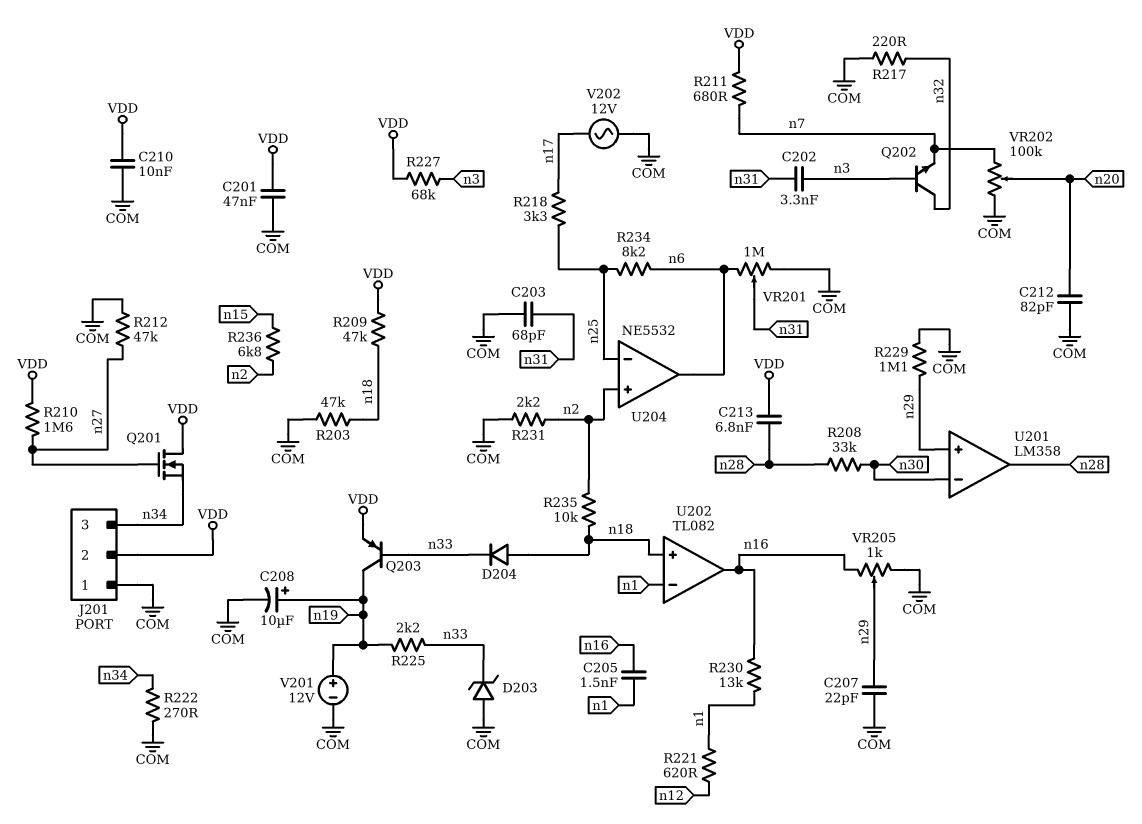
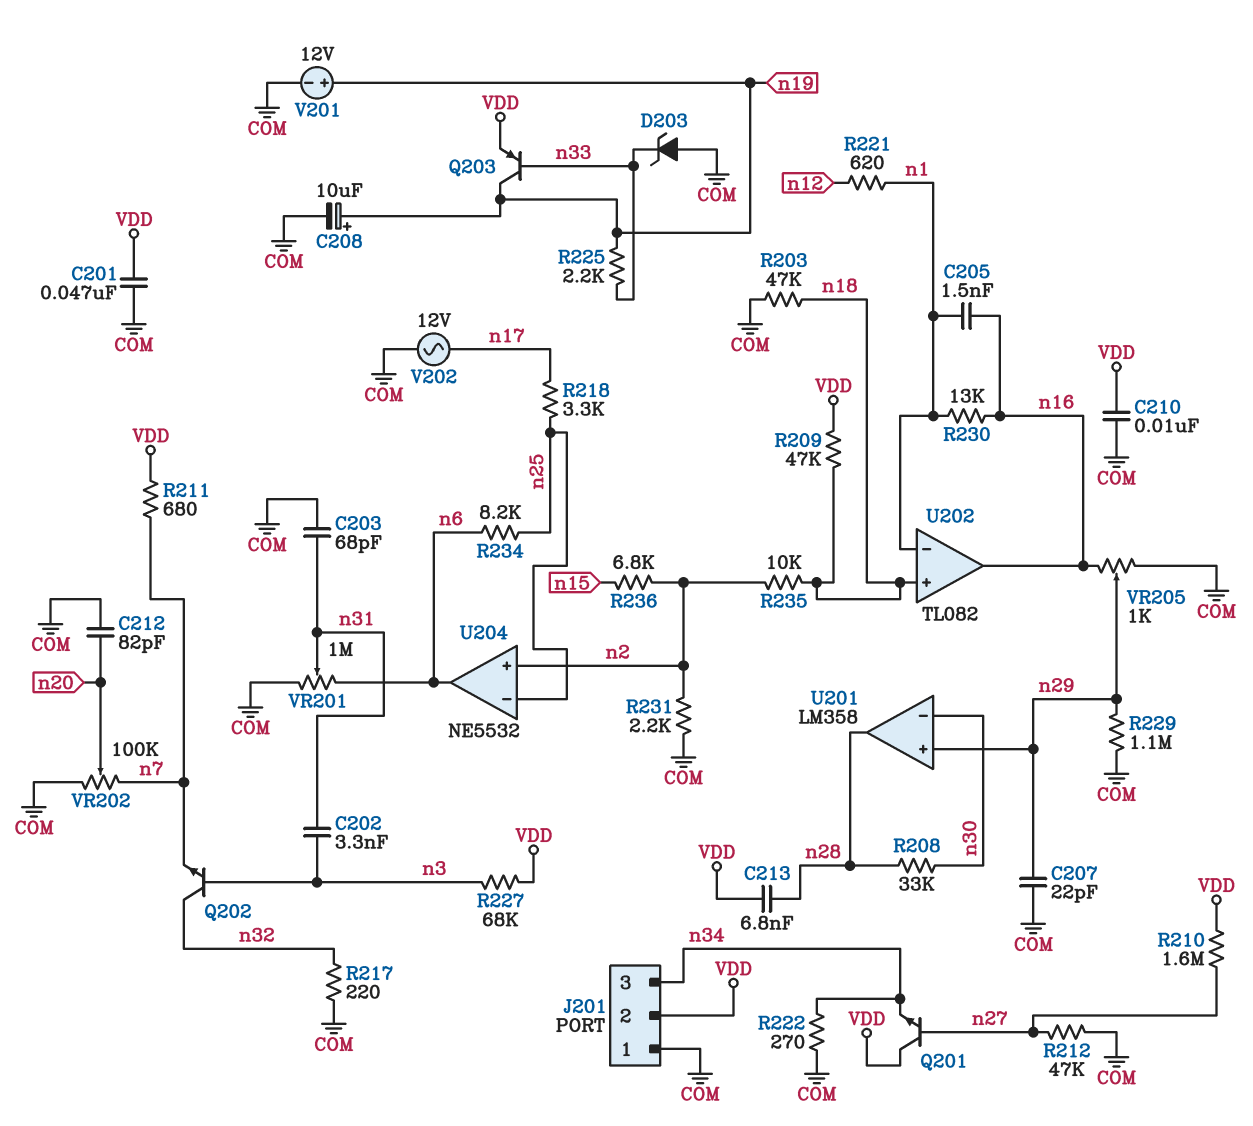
D204: diode (A n18, K n33) -> none
Q201: NMOS (G n27, D VDD, S n34) -> NPN (B n27, C VDD, E n34)

